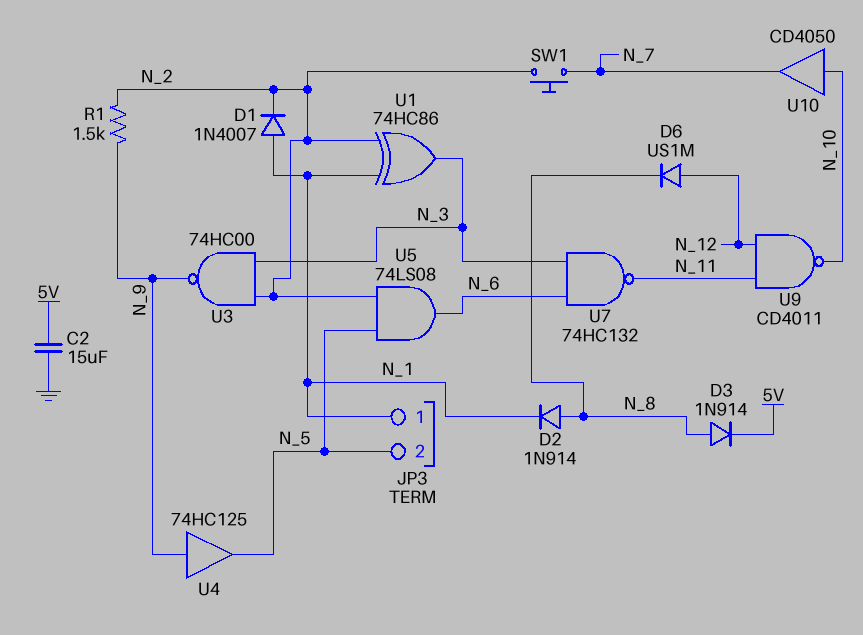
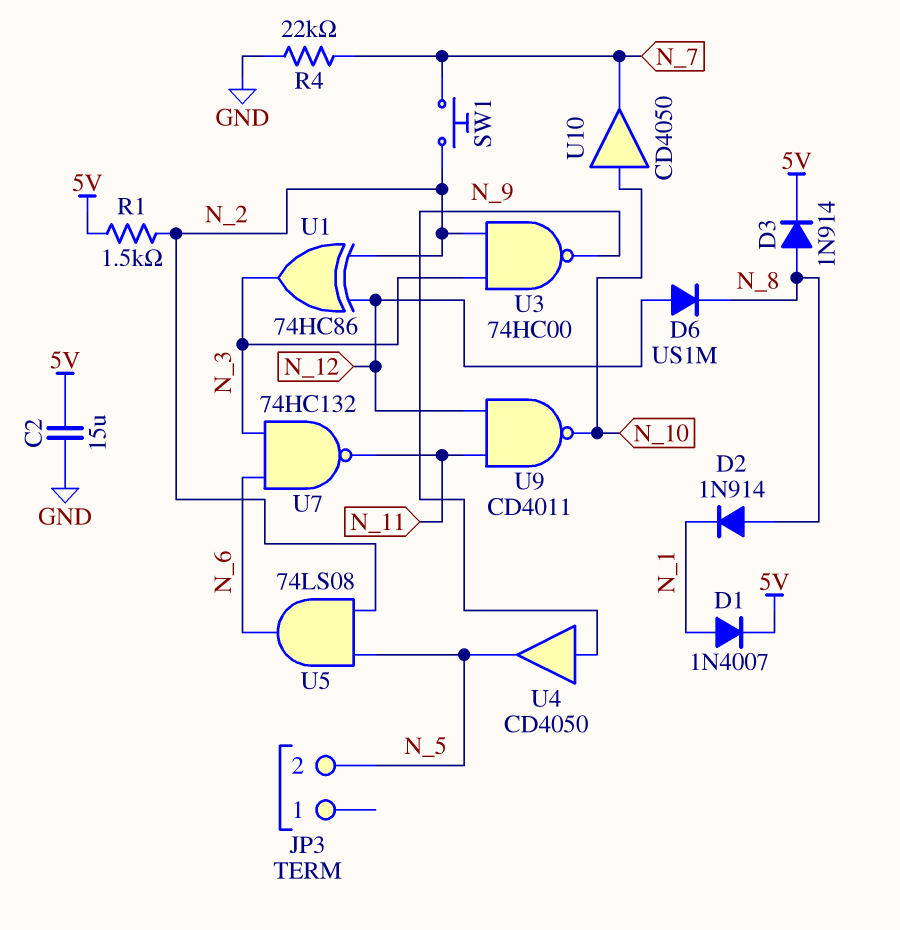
D1: diode 1N4007 (A N_1, K N_2) -> diode 1N4007 (A N_1, K 5V)
JP3 pin 1: N_1 -> none
R1: 1.5k (N_2, N_9) -> 1.5k (5V, N_2)
R4: none -> 22k (GND, N_7)
U1: XOR 74HC86 (in N_1, in N_2, out N_3) -> XOR 74HC86 (in N_2, in N_12, out N_3)
U4: buffer 74HC125 (in N_9, out N_5) -> buffer CD4050 (in N_9, out N_5)

